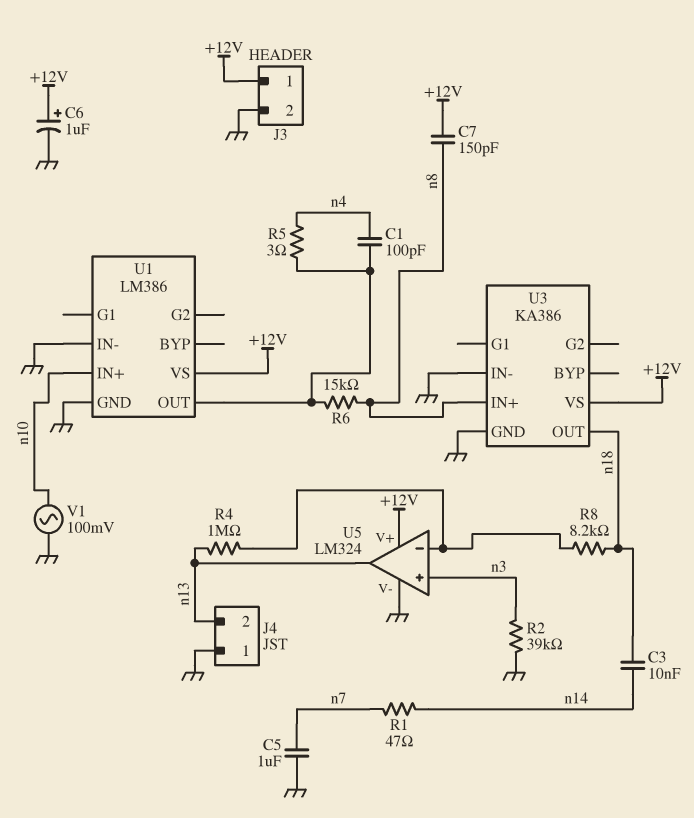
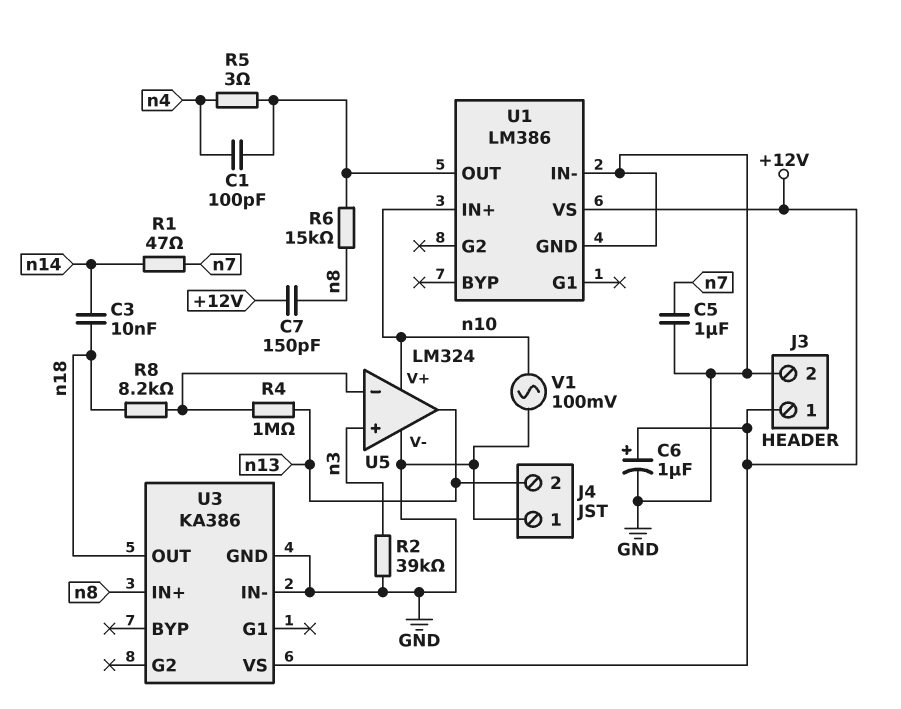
U5 pin V+: +12V -> n10

